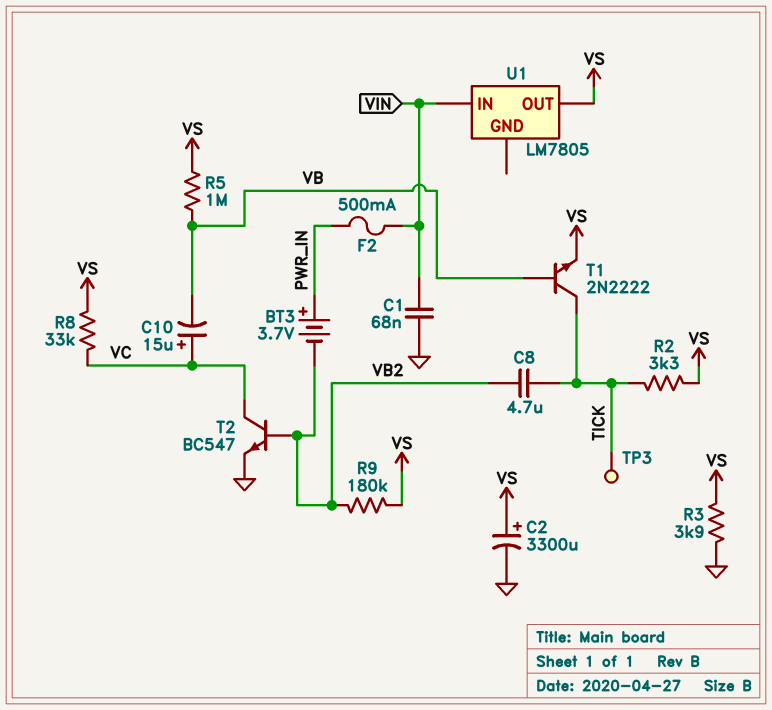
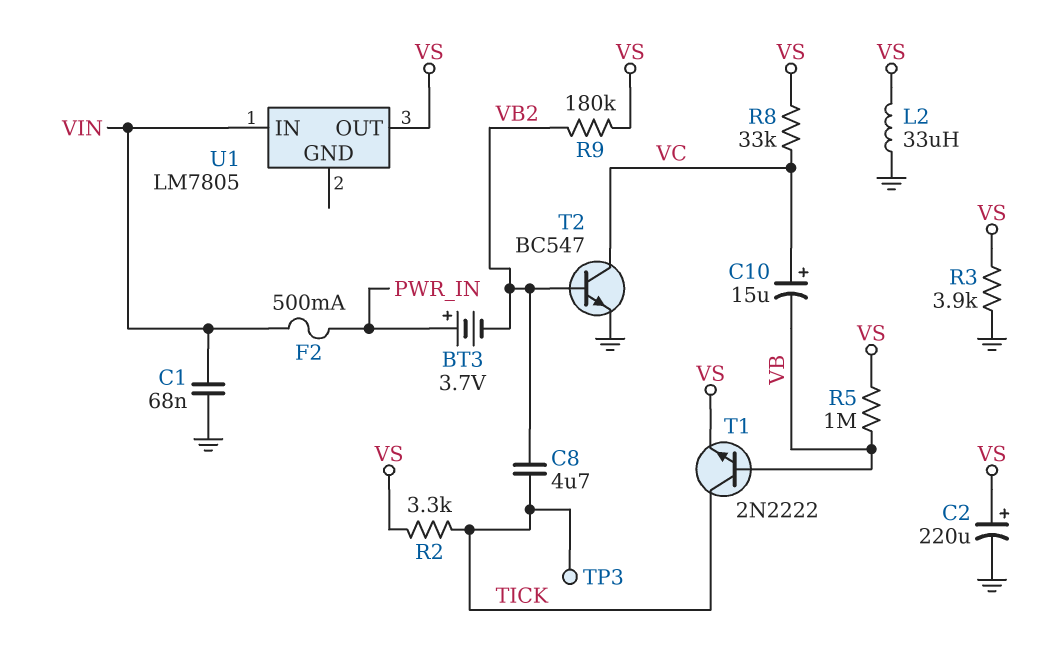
C2: 3300uF (plus VS, minus GND) -> 220uF (plus VS, minus GND)
L2: none -> 33uH (GND, VS)

